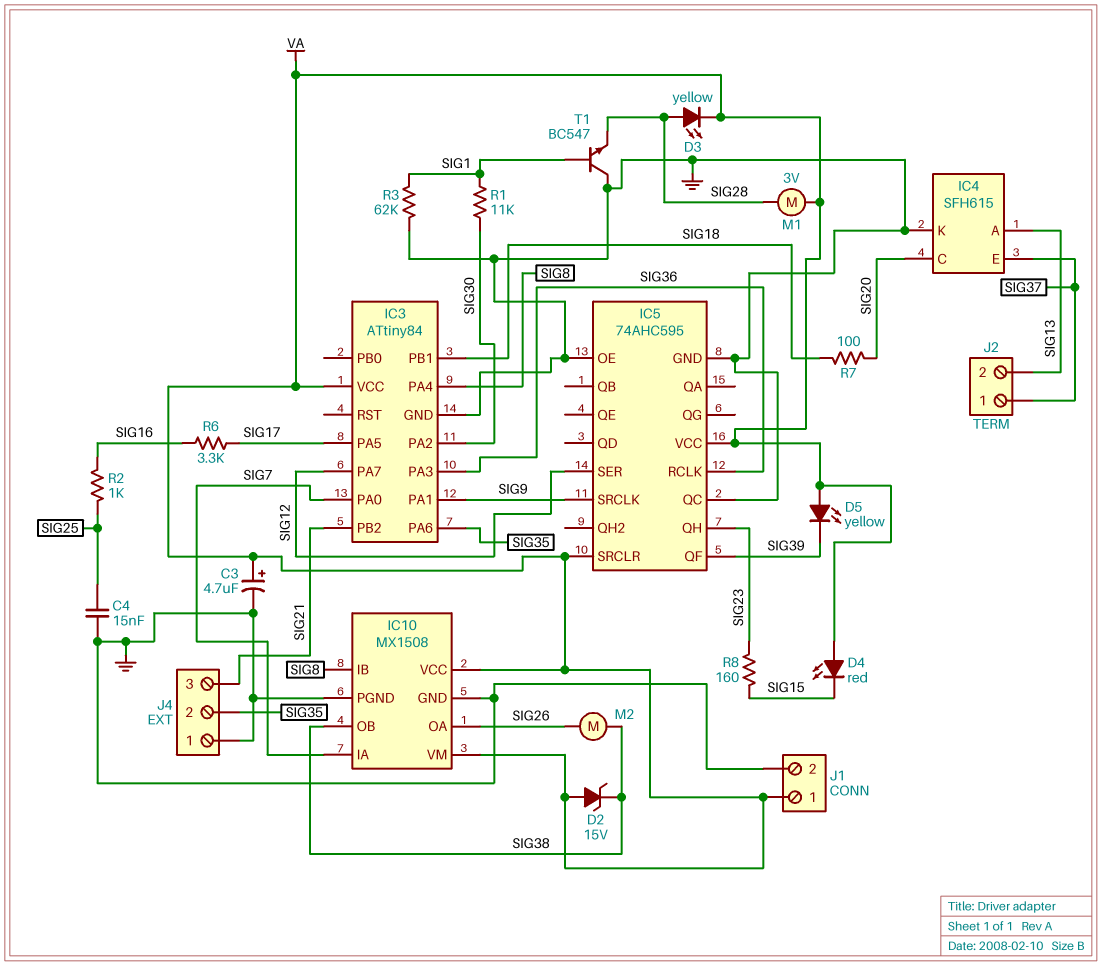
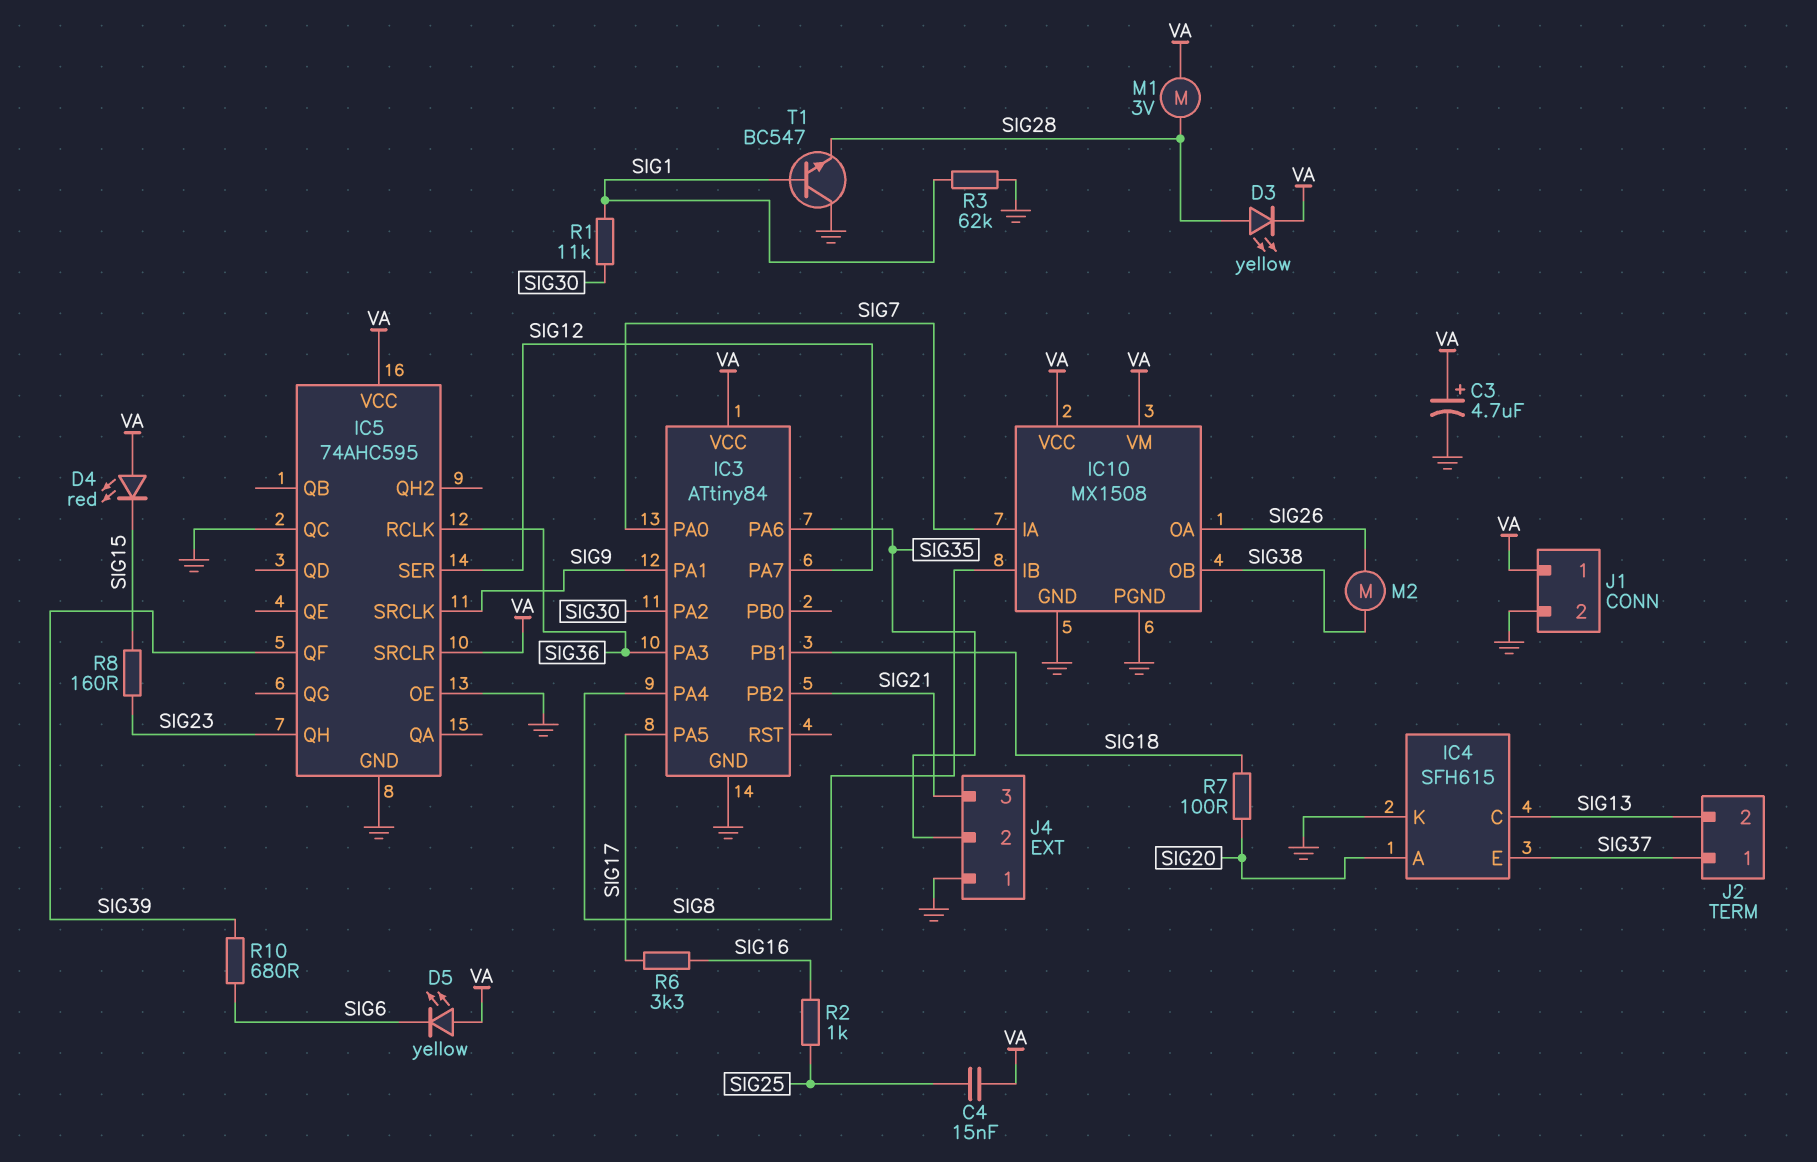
C4: 15nF (GND, SIG25) -> 15nF (SIG25, VA)
D2: zener 15V (A VA, K SIG38) -> none
D5: LED yellow (A VA, K SIG39) -> LED yellow (A VA, K SIG6)
IC4 pin A: SIG13 -> SIG20
IC4 pin C: SIG20 -> SIG13
R10: none -> 680 (SIG6, SIG39)

